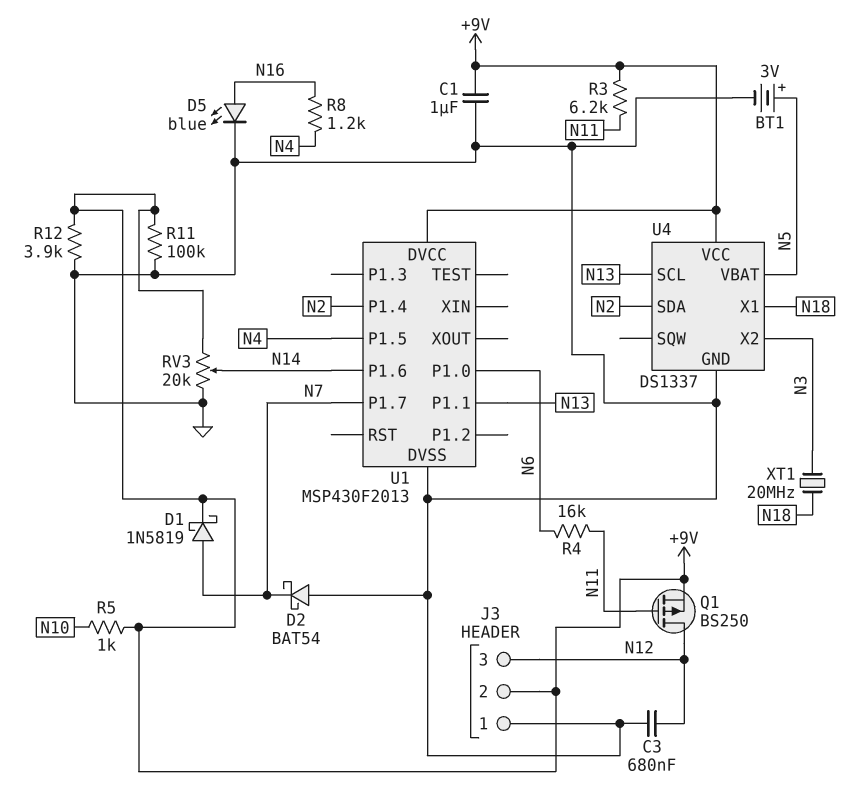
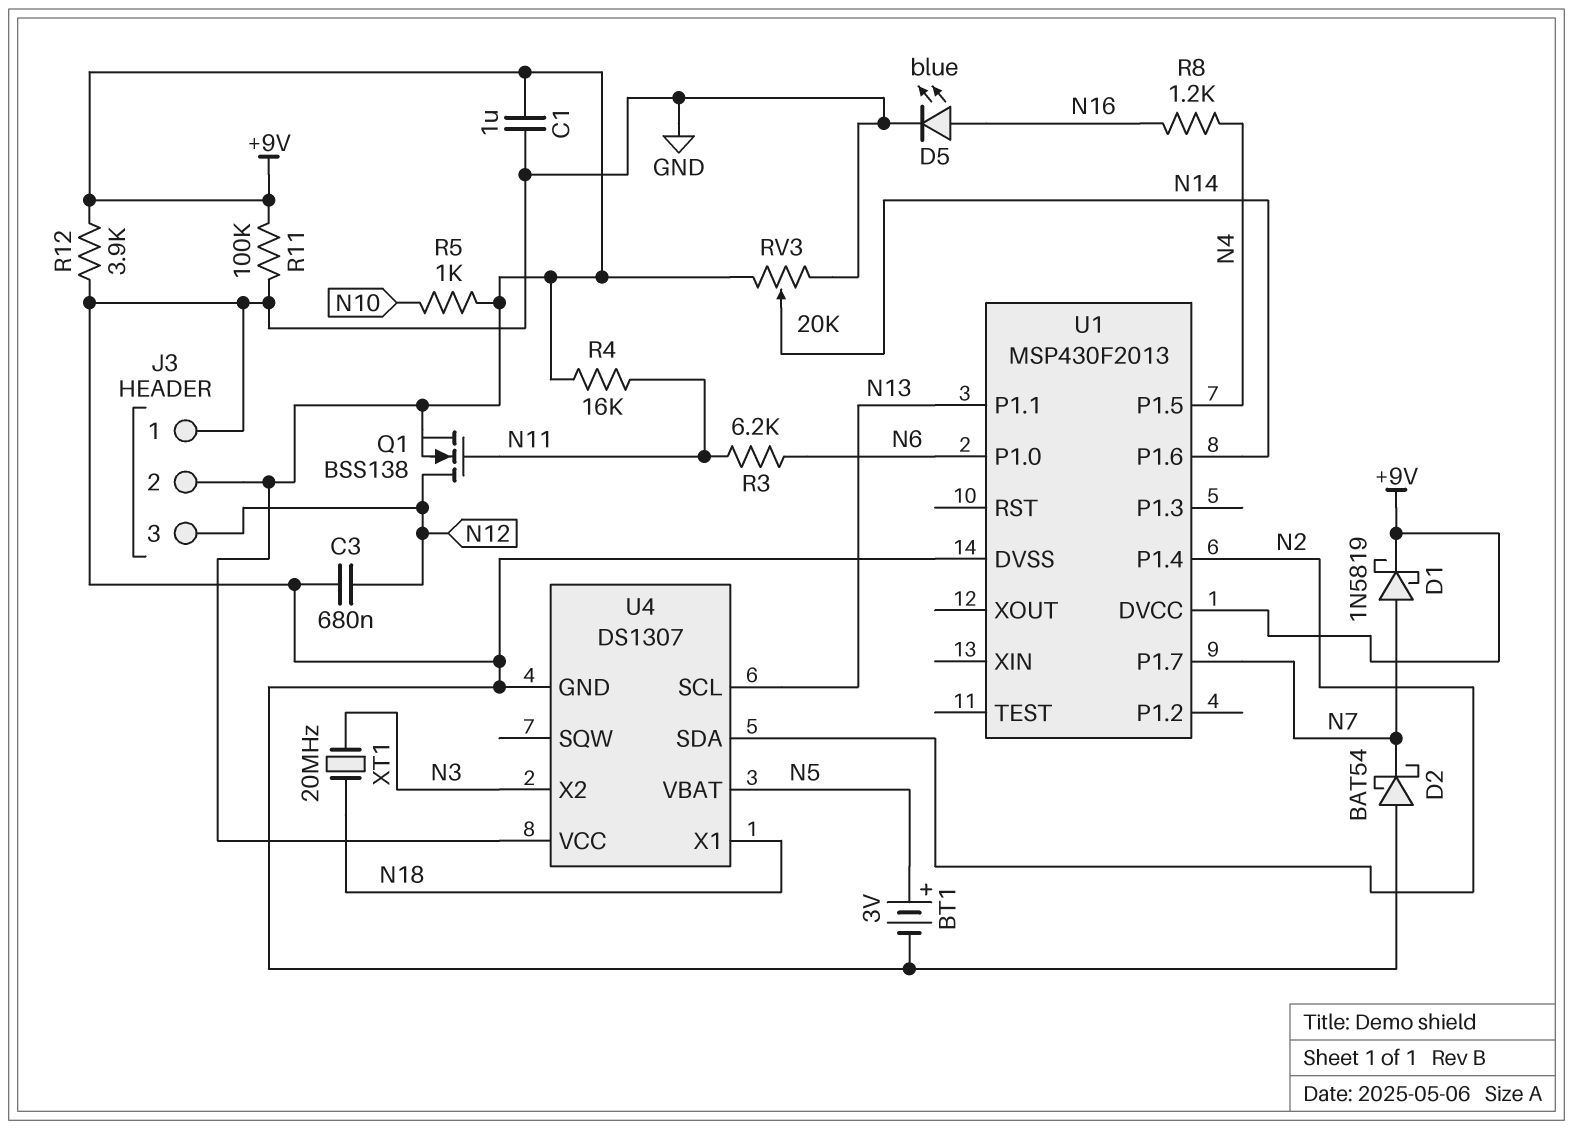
Q1: PMOS BS250 (G N11, D N12, S +9V) -> NMOS BSS138 (G N11, D N12, S +9V)
R3: 6.2k (+9V, N11) -> 6.2k (N6, N11)
R4: 16k (N6, N11) -> 16k (+9V, N11)
U4: DS1337 -> DS1307

